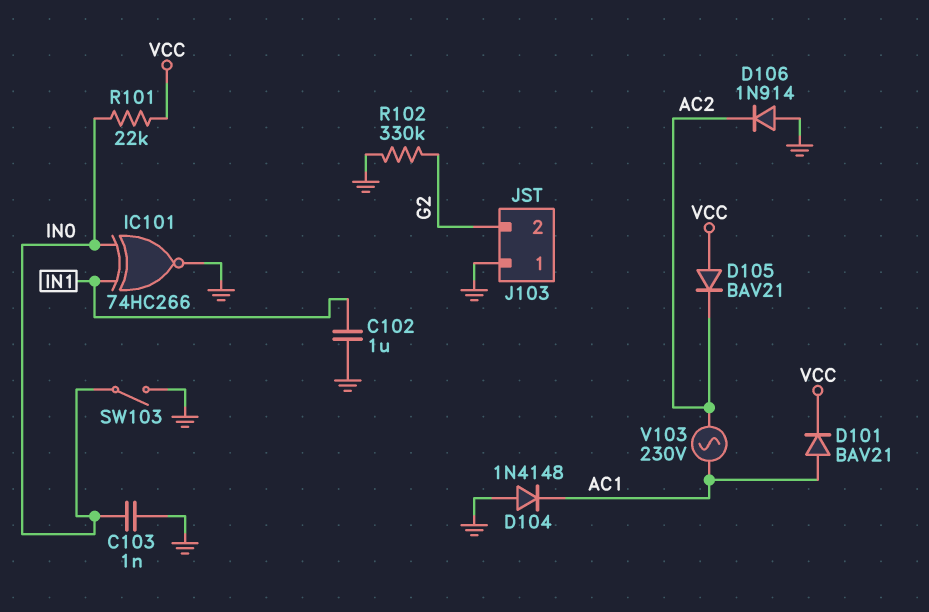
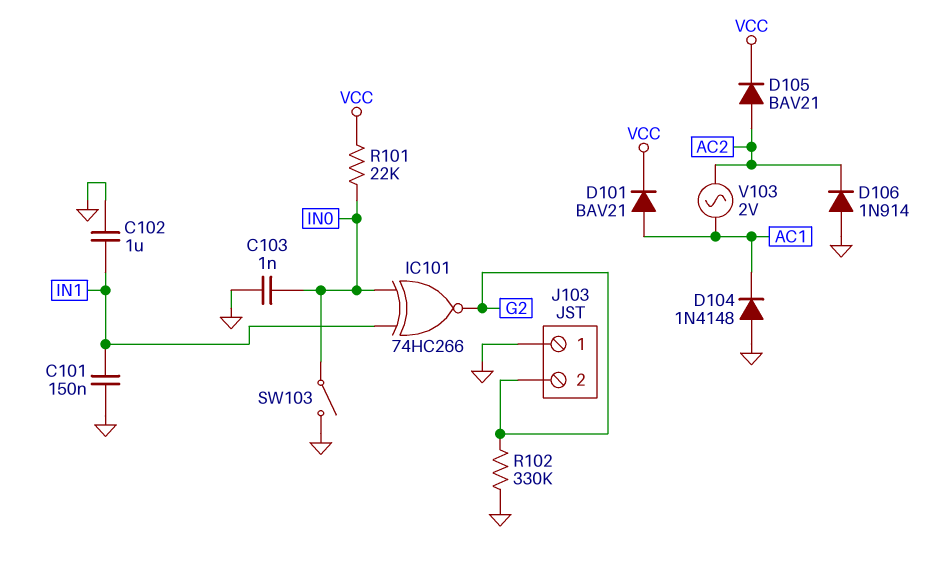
C101: none -> 150nF (GND, IN1)
D105: diode BAV21 (A VCC, K AC2) -> diode BAV21 (A AC2, K VCC)
IC101: XNOR 74HC266 (in IN0, in IN1, out GND) -> XNOR 74HC266 (in IN0, in IN1, out G2)
V103: AC 230V (AC1, AC2) -> AC 2V (AC1, AC2)

